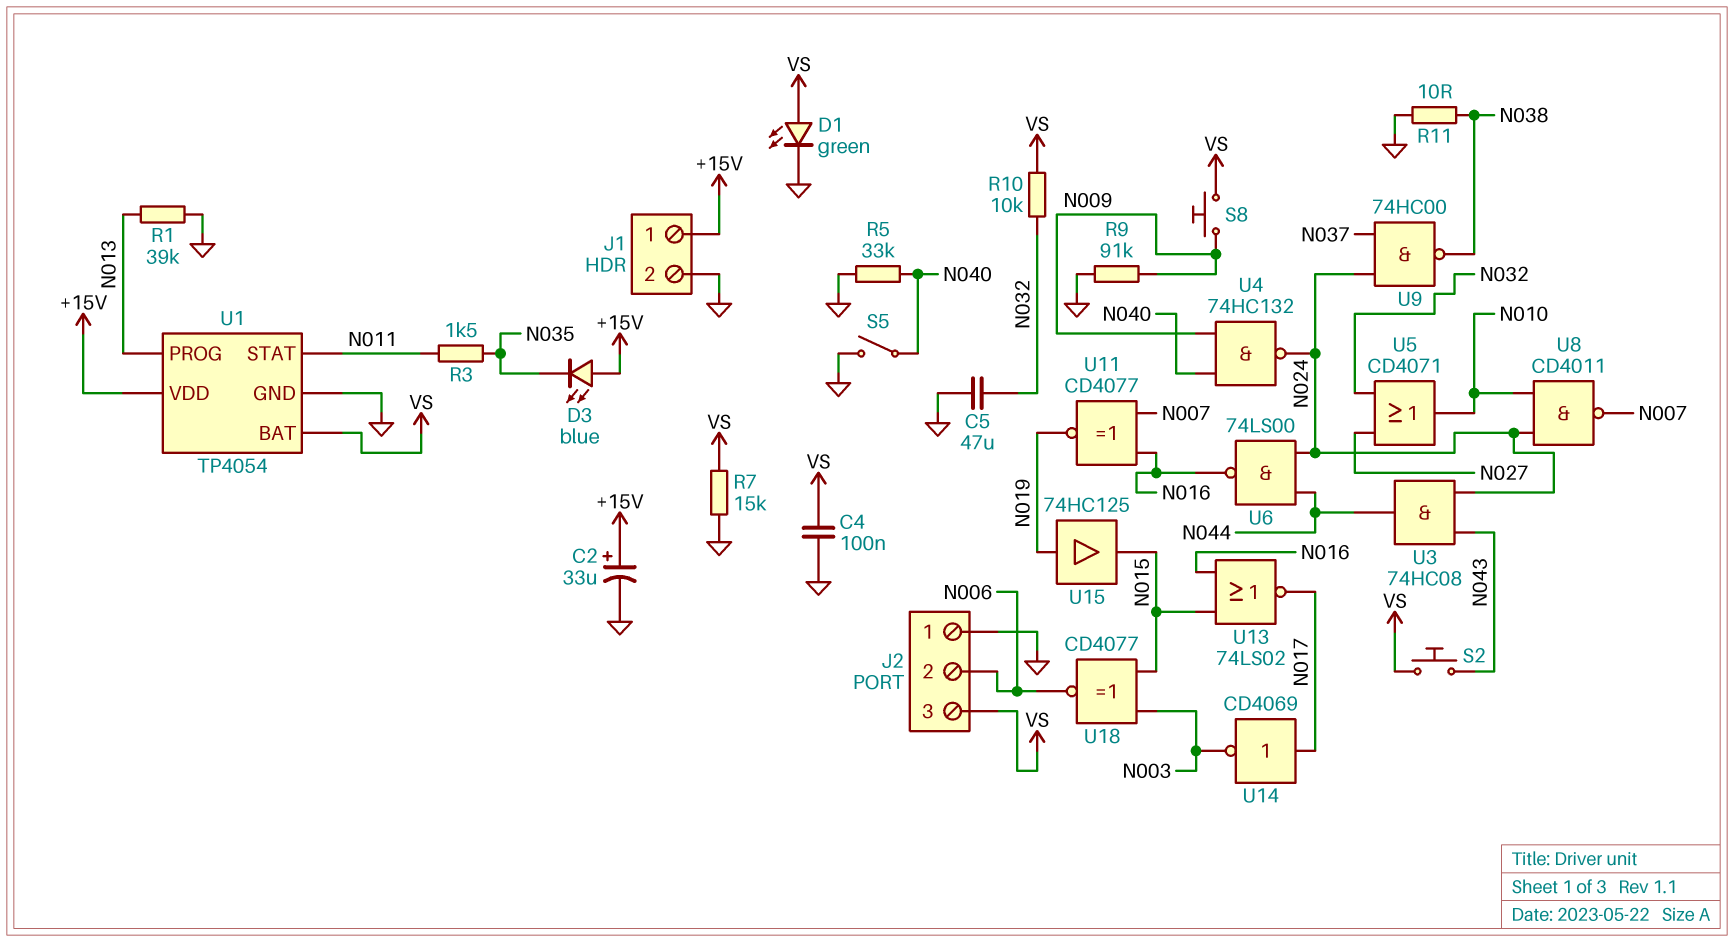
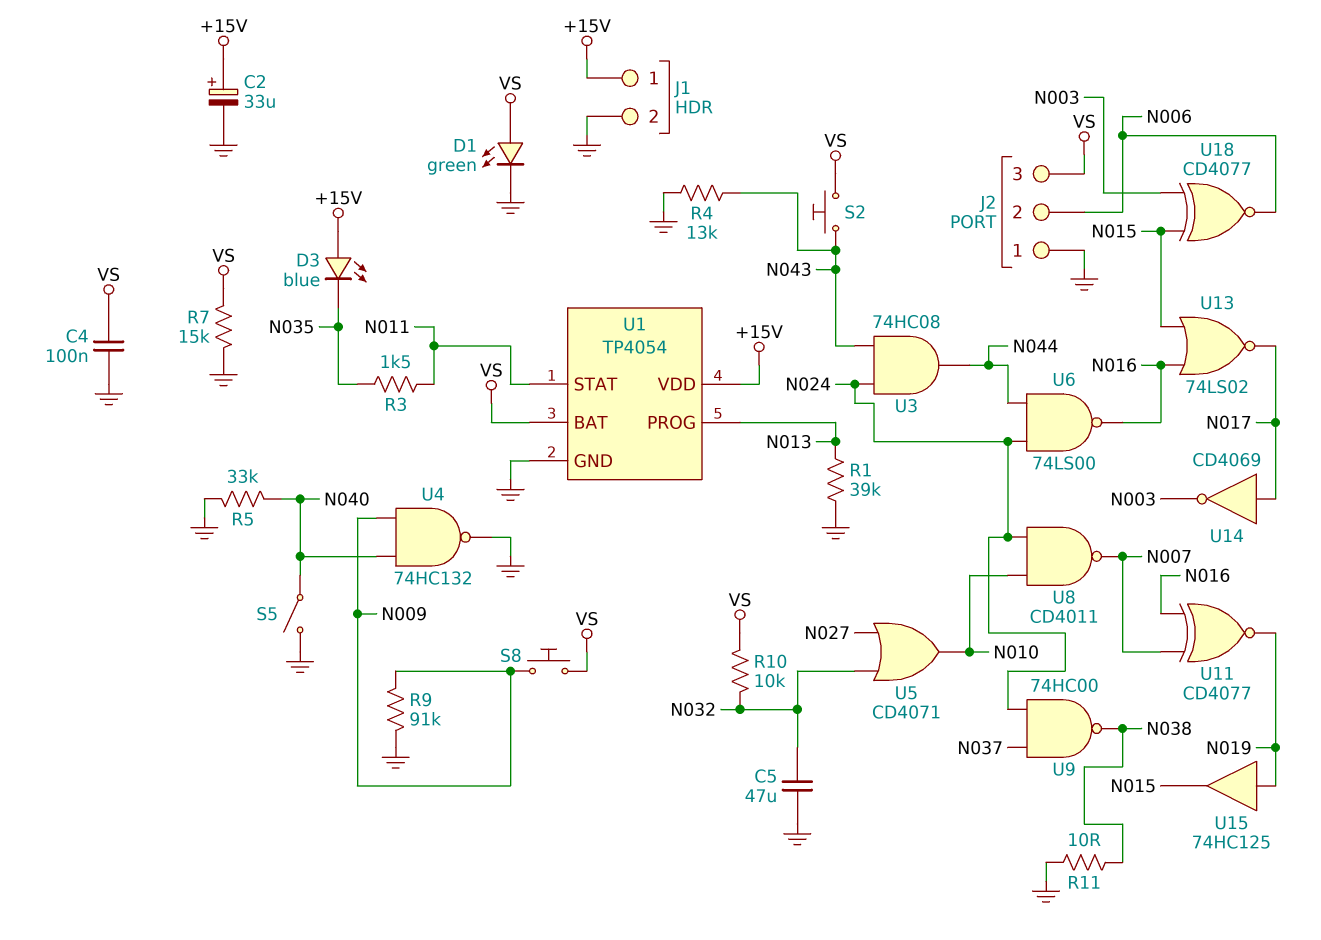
R4: none -> 13k (GND, N043)
U4: NAND 74HC132 (in N009, in N040, out N024) -> NAND 74HC132 (in N009, in N040, out GND)

